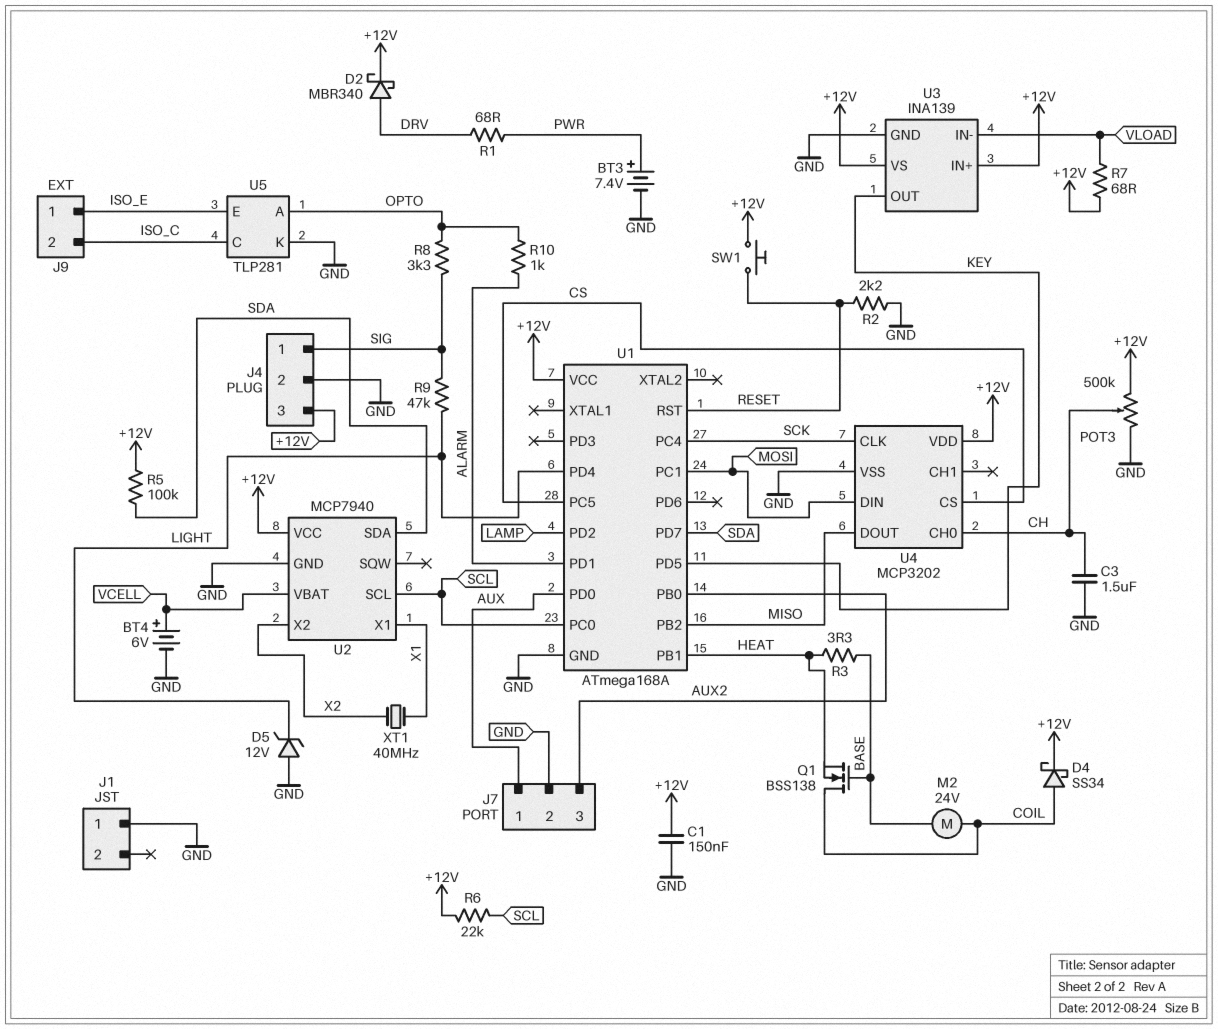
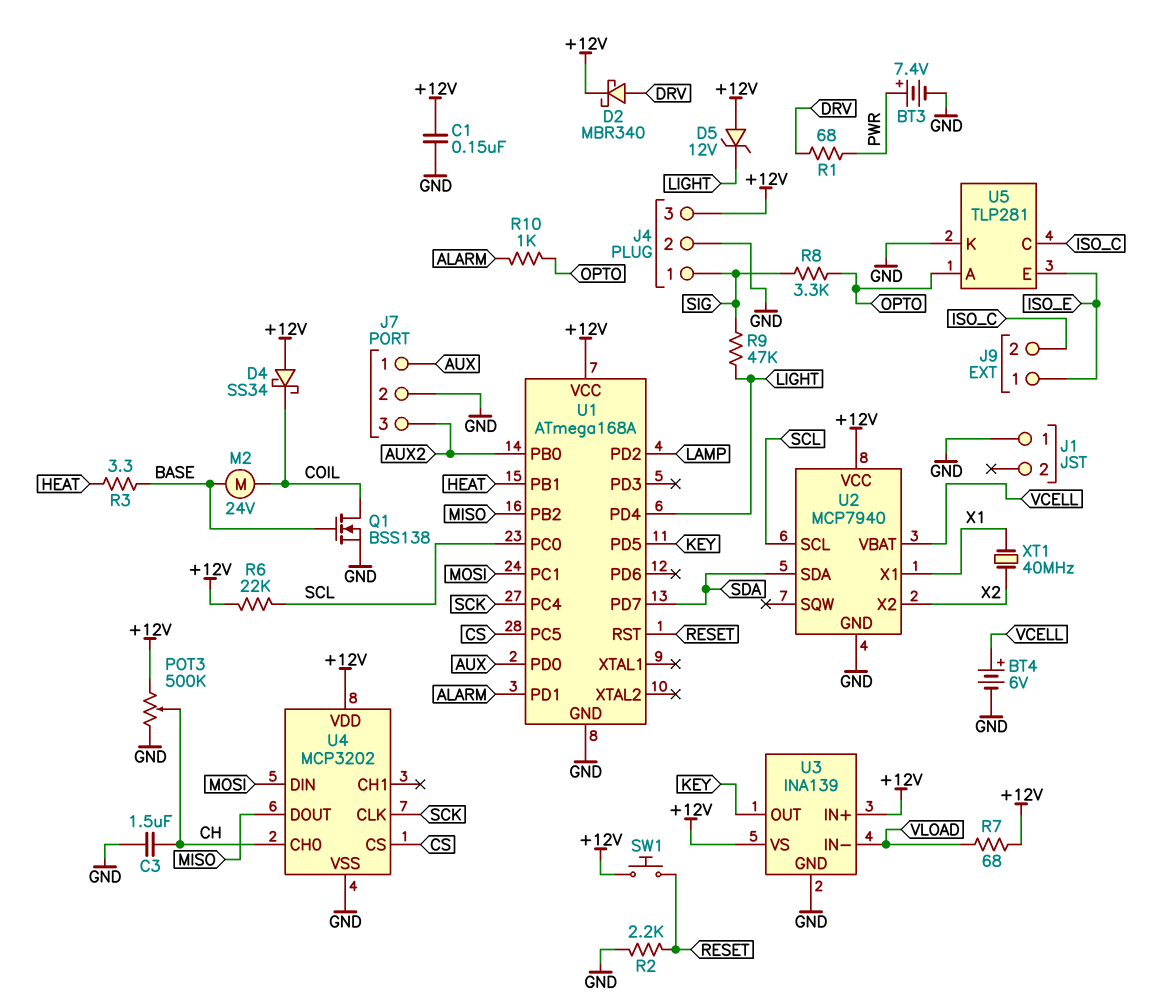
D4: schottky SS34 (A COIL, K +12V) -> schottky SS34 (A +12V, K COIL)
D5: zener 12V (A GND, K LIGHT) -> zener 12V (A +12V, K LIGHT)
Q1: NMOS BSS138 (G BASE, D COIL, S HEAT) -> NMOS BSS138 (G BASE, D COIL, S GND)
R5: 100k (+12V, SDA) -> none

